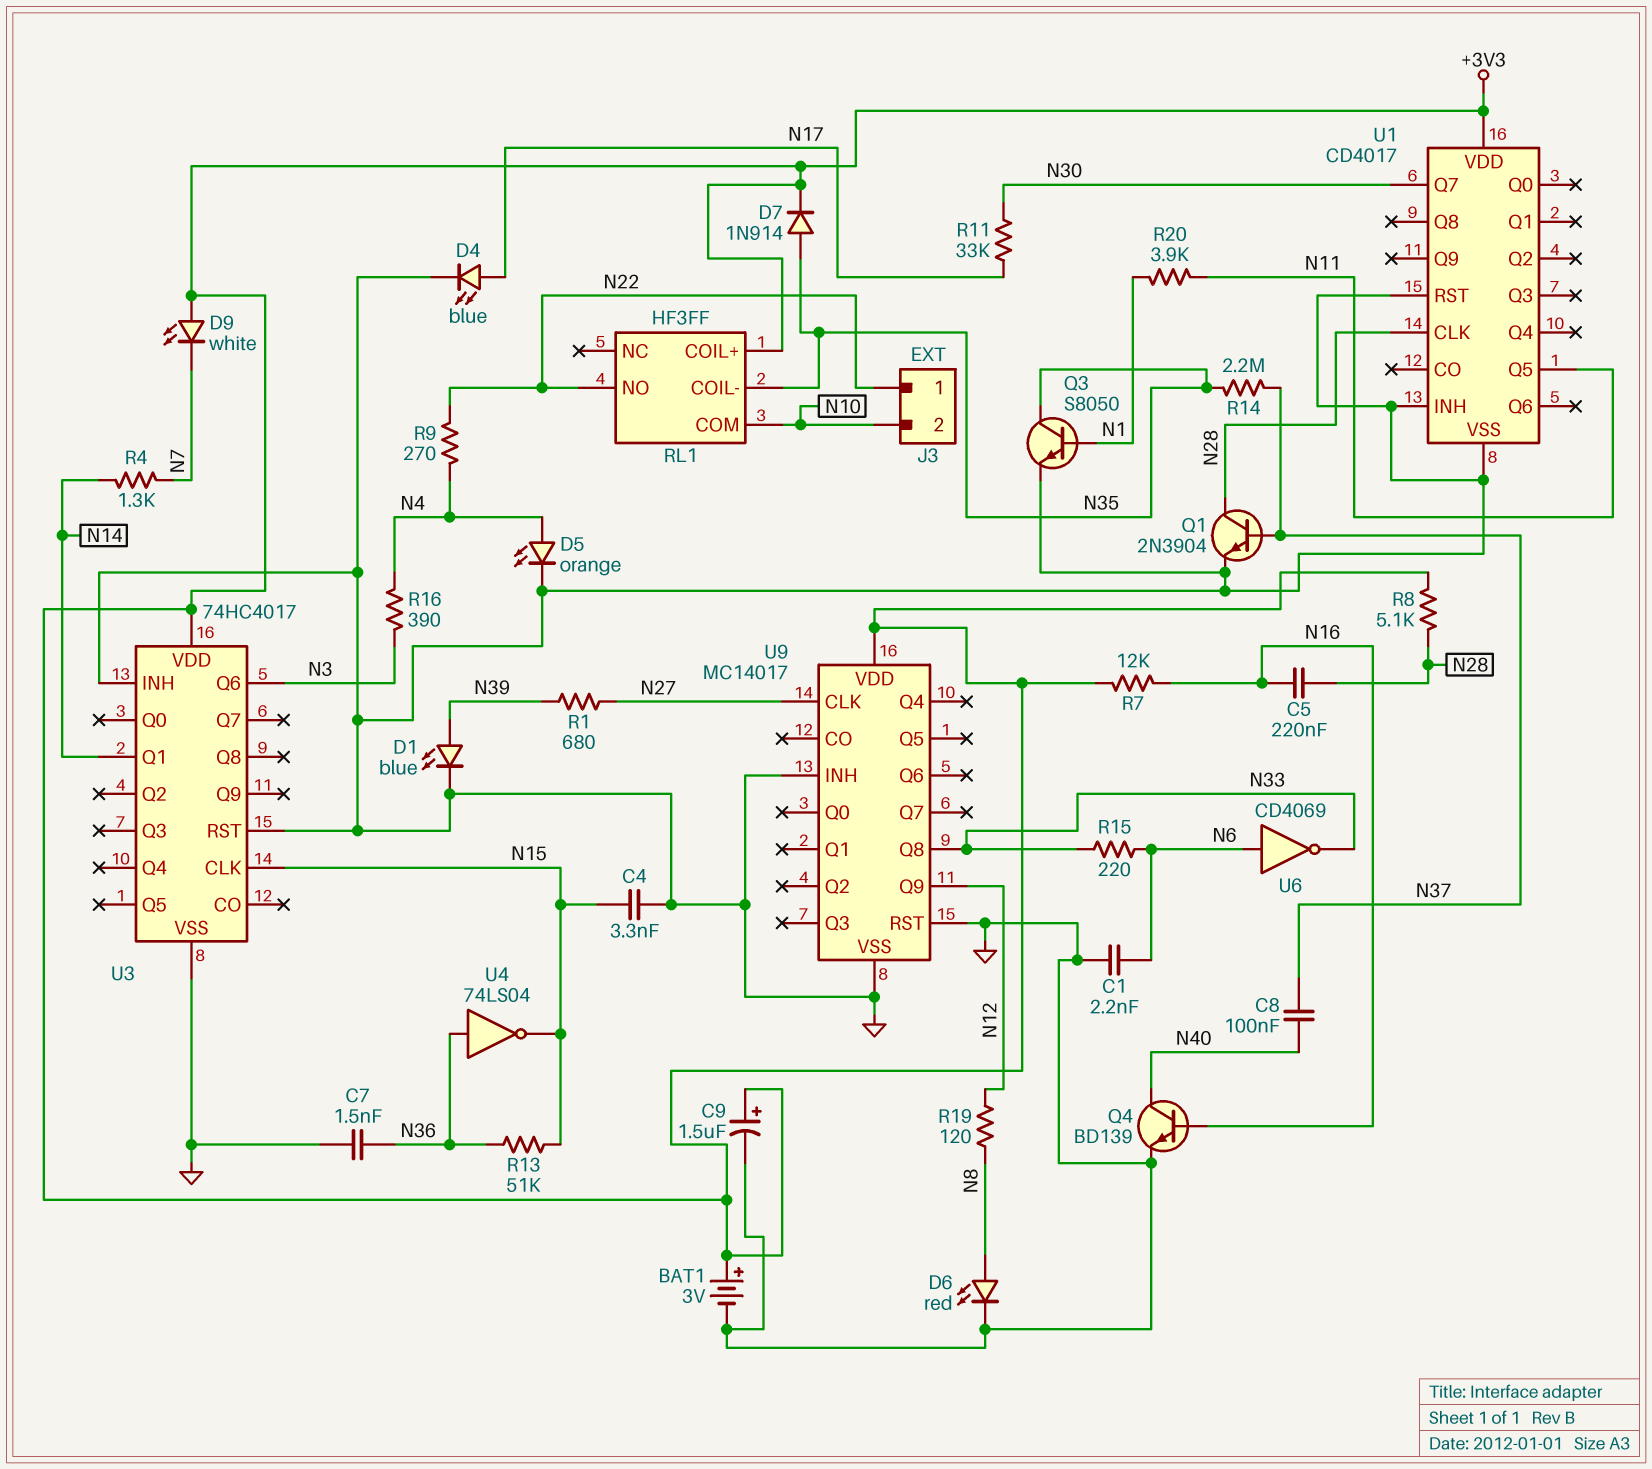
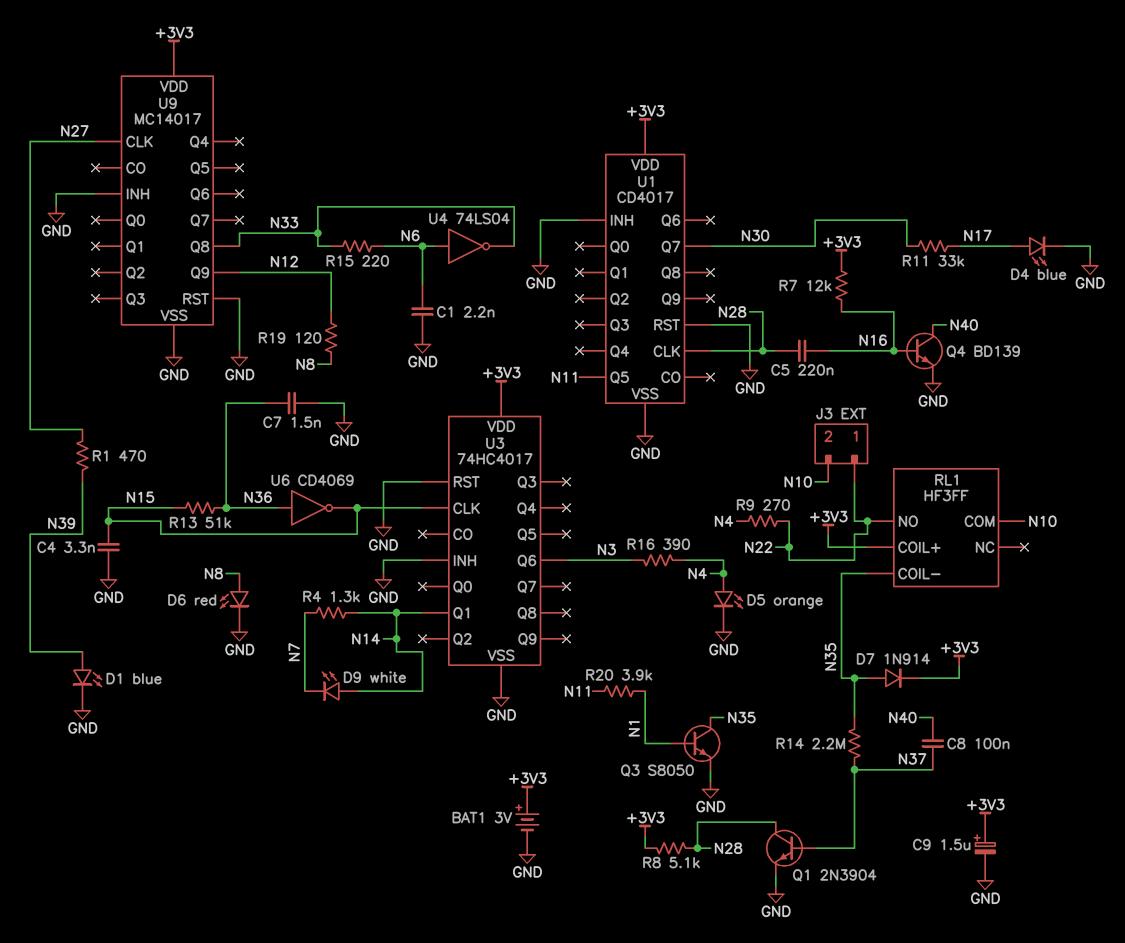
D9: LED white (A +3V3, K N7) -> LED white (A N14, K N7)
R1: 680 (N27, N39) -> 470 (N27, N39)
U4: NOT 74LS04 (in N36, out N15) -> NOT 74LS04 (in N6, out N33)
U6: NOT CD4069 (in N6, out N33) -> NOT CD4069 (in N36, out N15)

